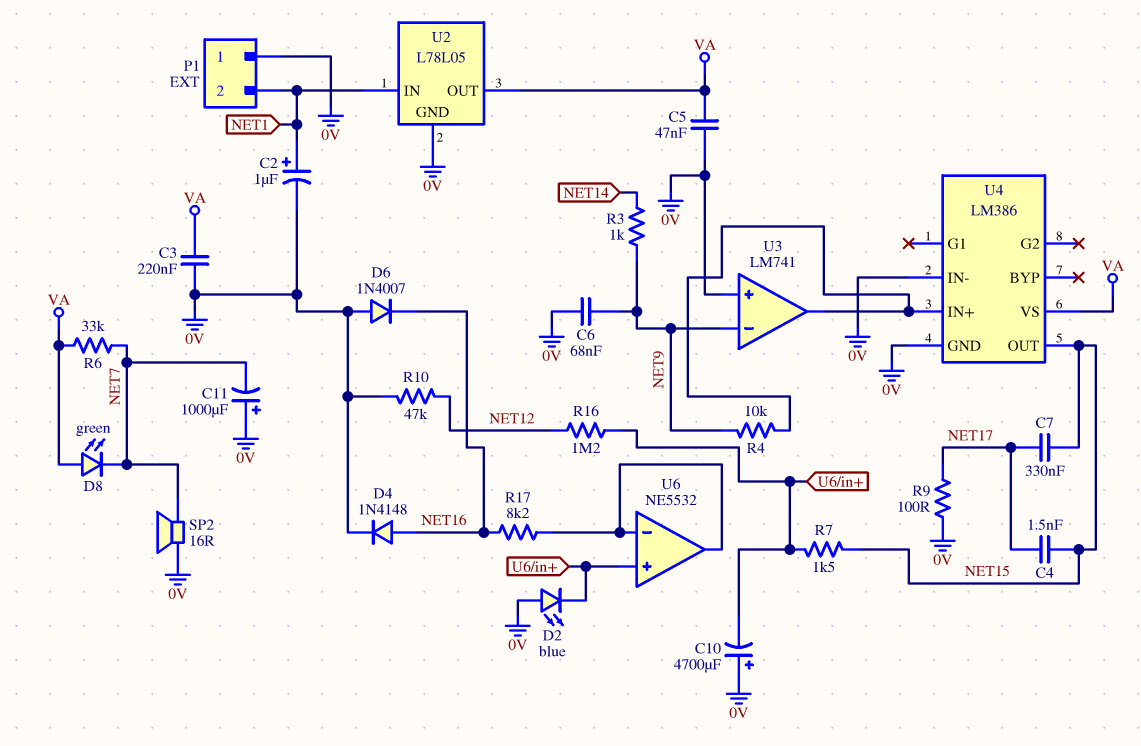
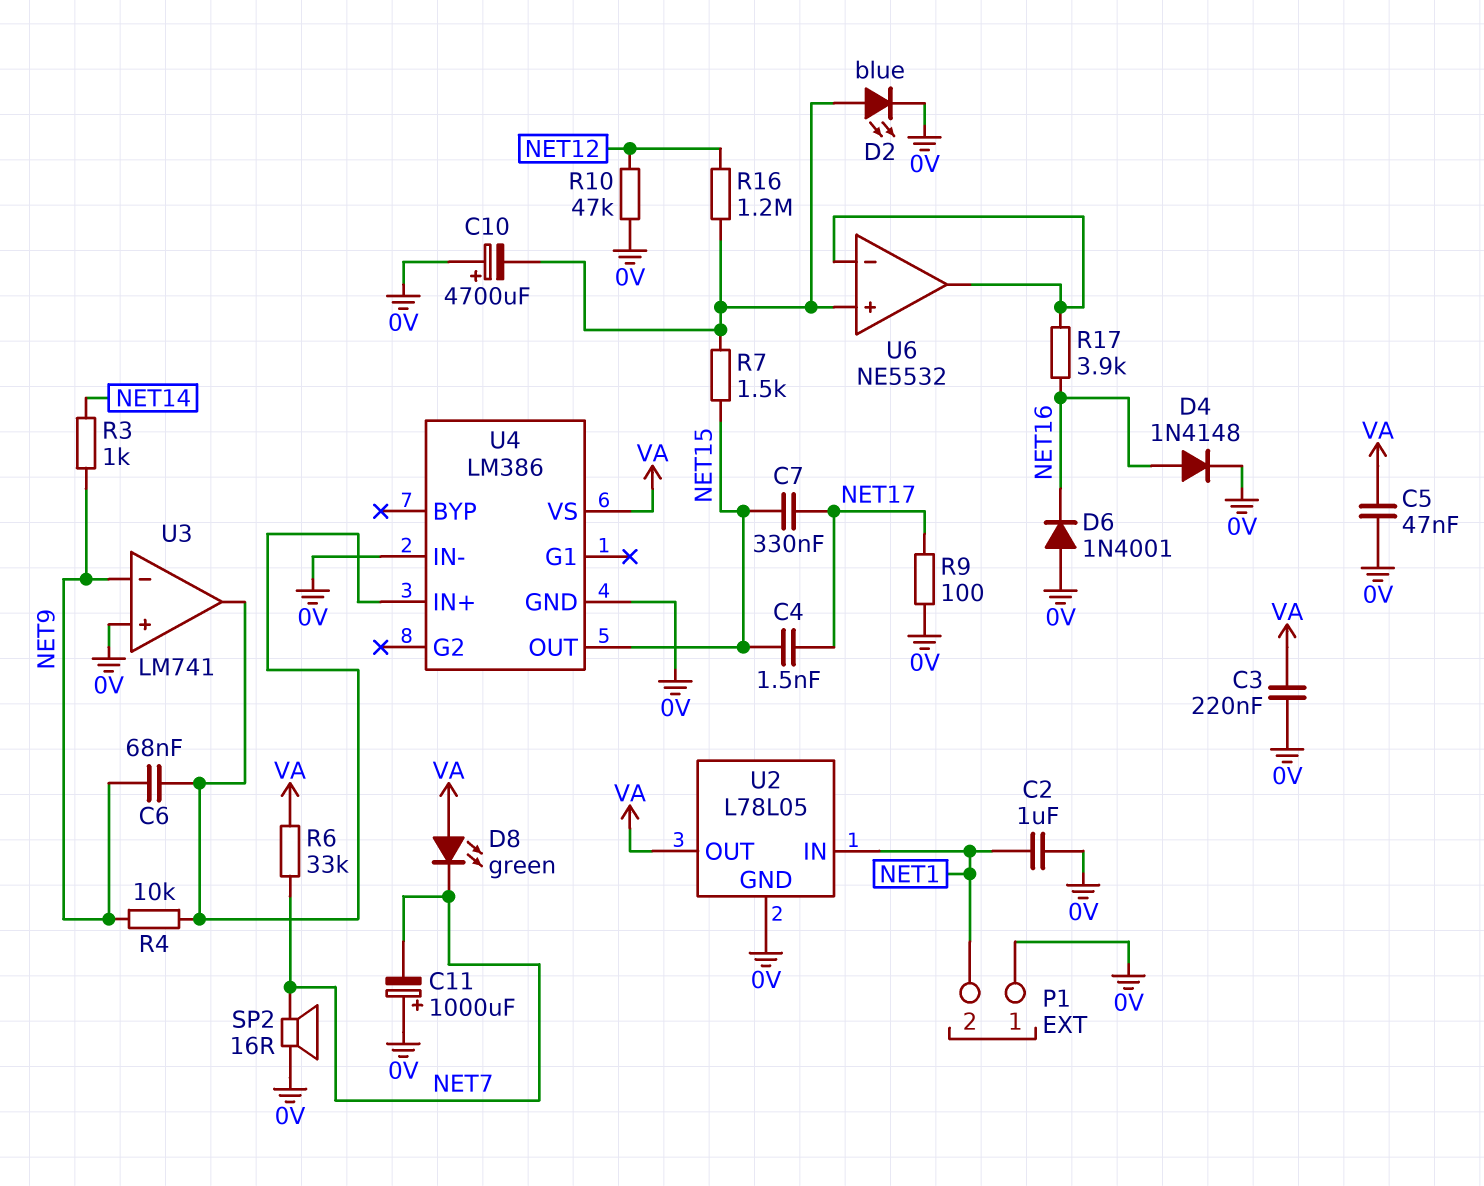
C2: 1uF (plus NET1, minus 0V) -> 1uF (0V, NET1)
C6: 68nF (0V, NET9) -> 68nF (NET9, U3/out)
D2: LED blue (A 0V, K U6/in+) -> LED blue (A U6/in+, K 0V)
D6: diode 1N4007 (A 0V, K NET16) -> diode 1N4001 (A 0V, K NET16)
R17: 8.2k (NET16, U6/in-) -> 3.9k (NET16, U6/in-)

